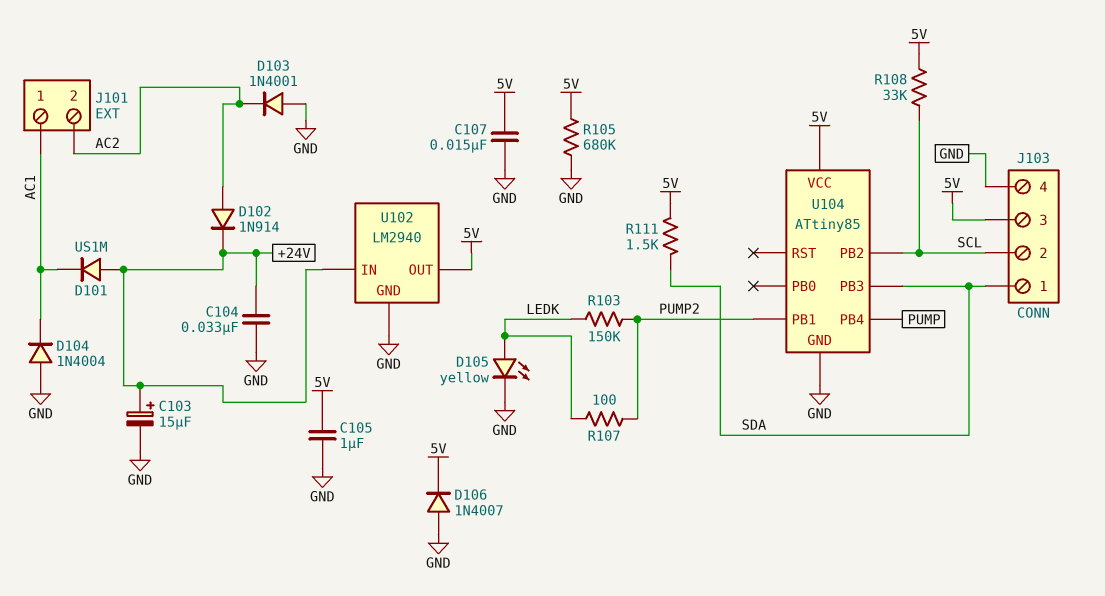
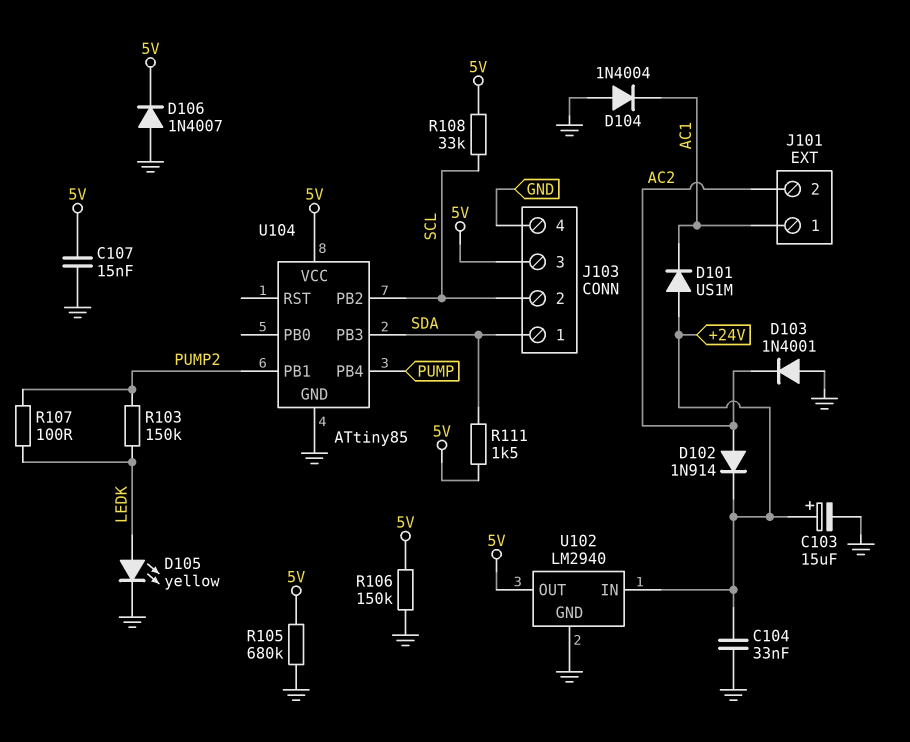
C105: 1uF (5V, GND) -> none
R106: none -> 150k (5V, GND)

